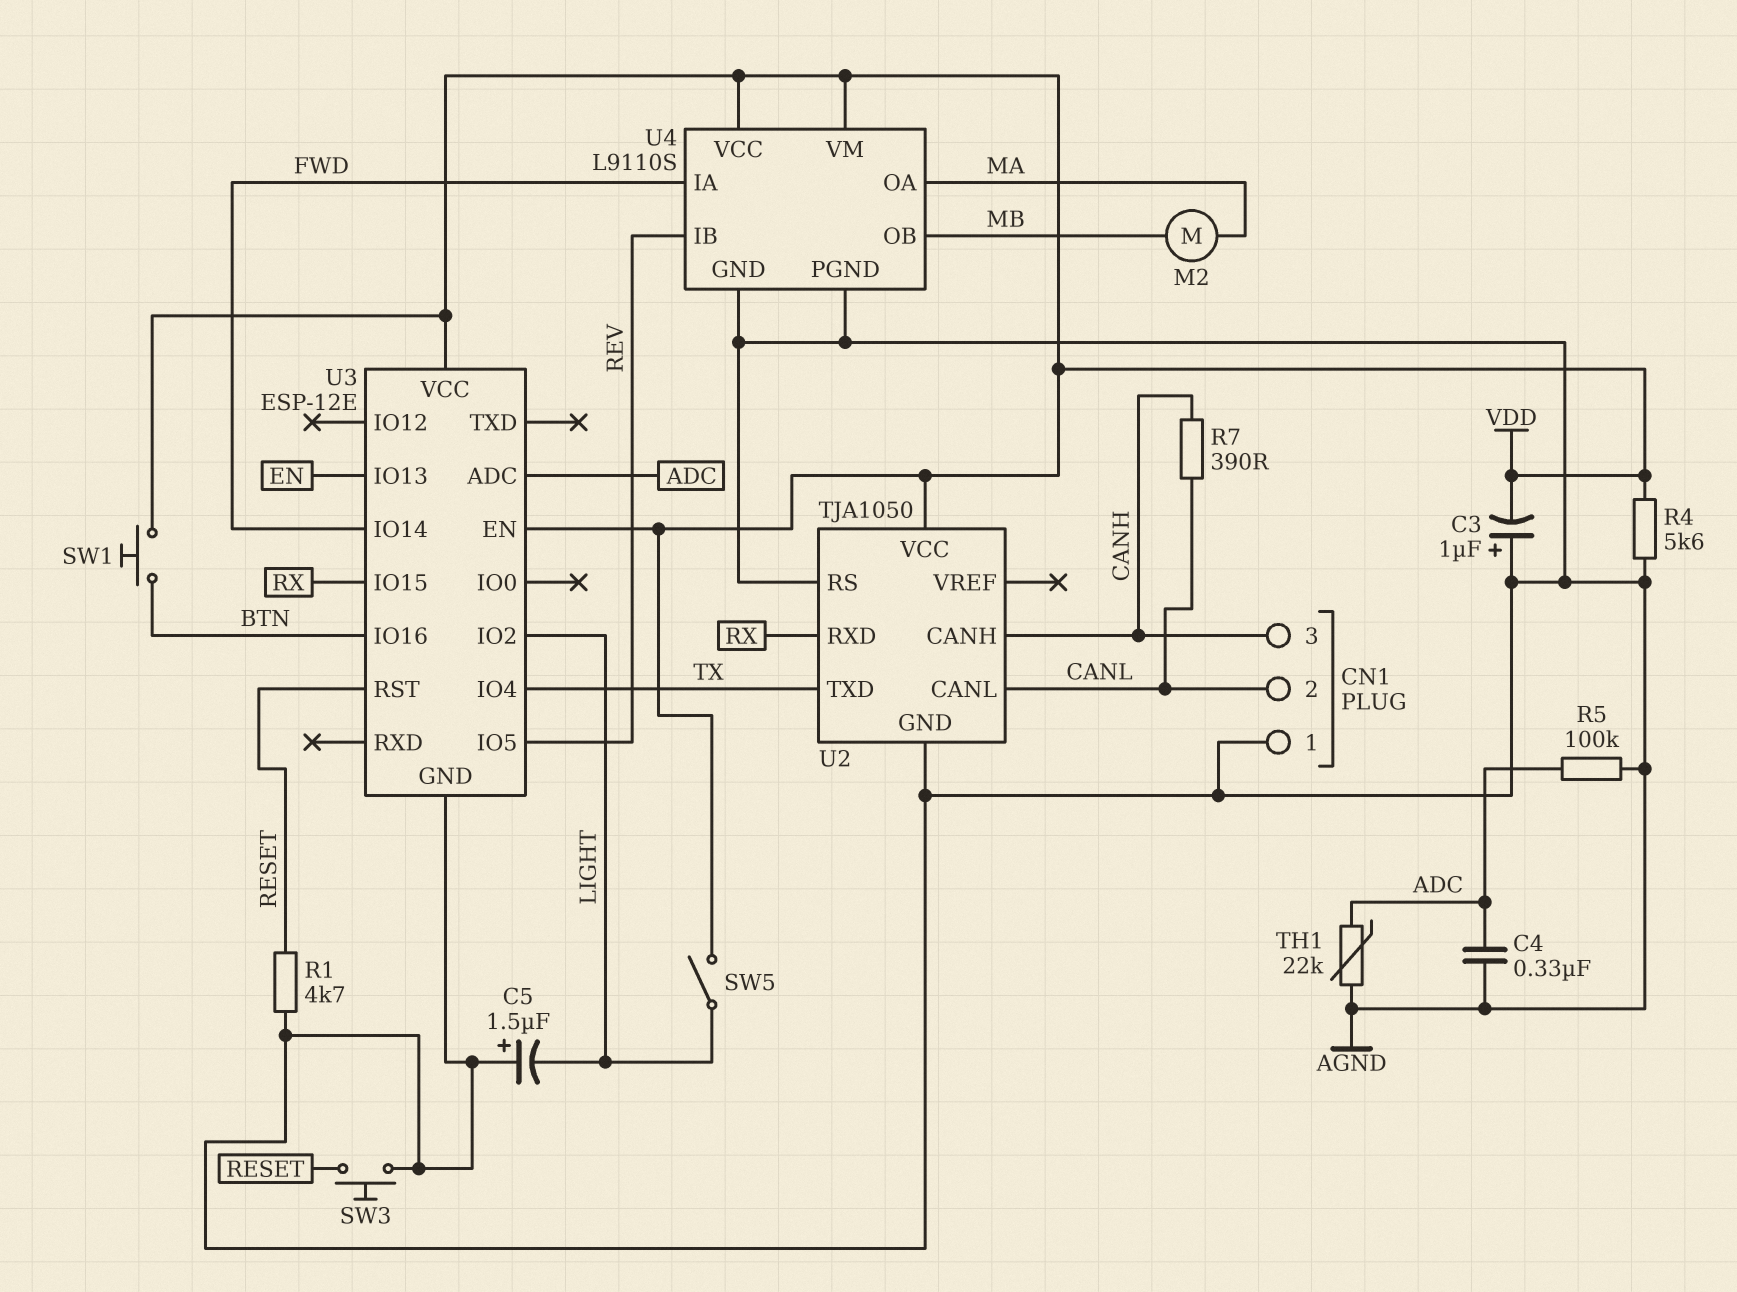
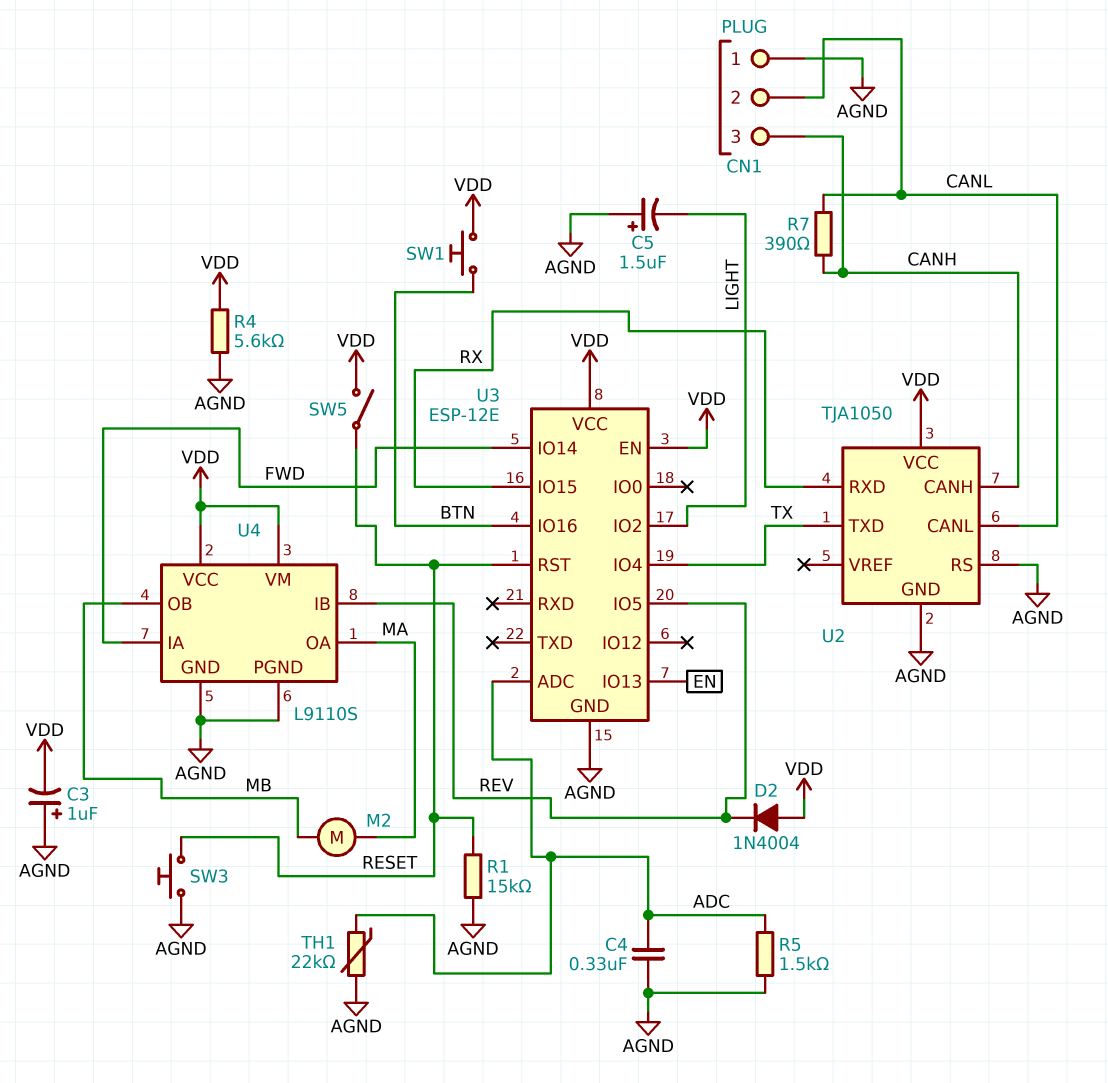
D2: none -> diode 1N4004 (A VDD, K REV)
R1: 4.7k (AGND, RESET) -> 15k (AGND, RESET)
R5: 100k (ADC, AGND) -> 1.5k (ADC, AGND)
SW5: switch (LIGHT, VDD) -> switch (RESET, VDD)

